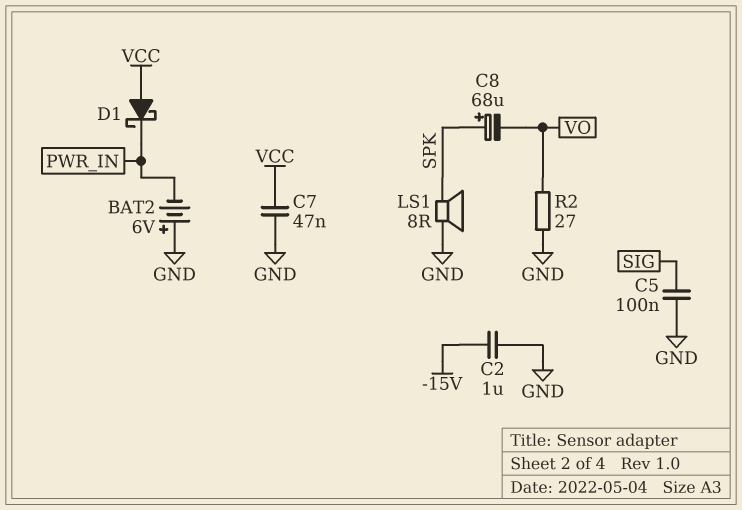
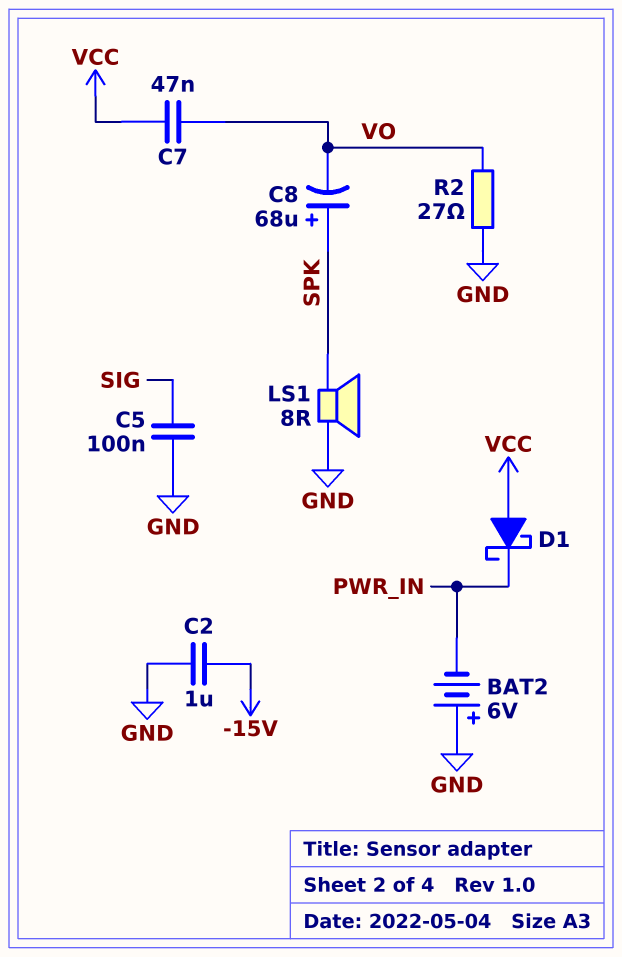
C7: 47nF (GND, VCC) -> 47nF (VCC, VO)

